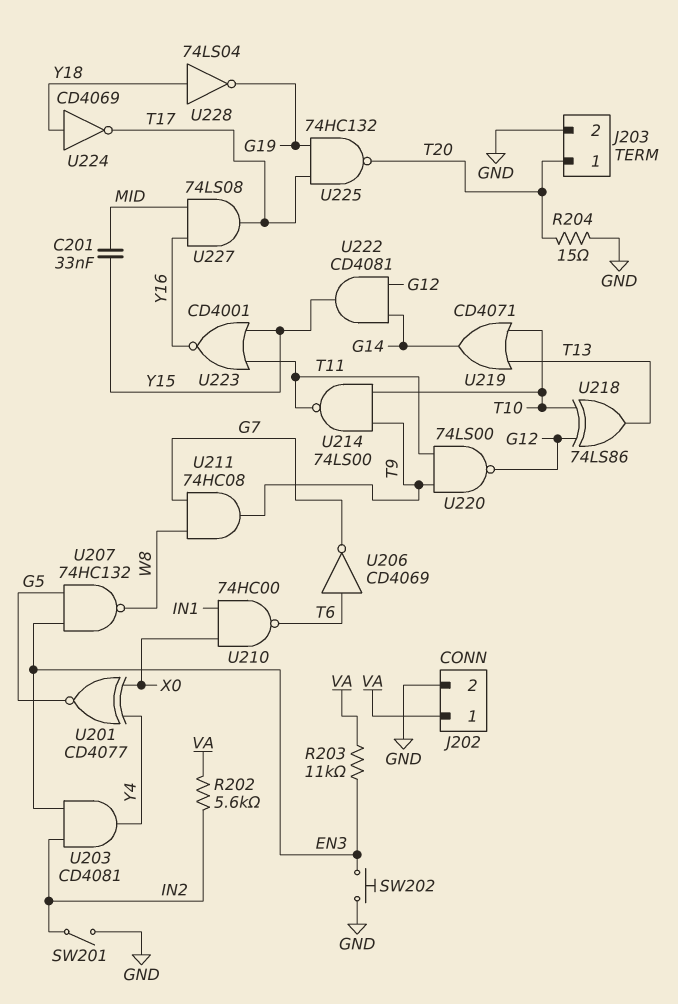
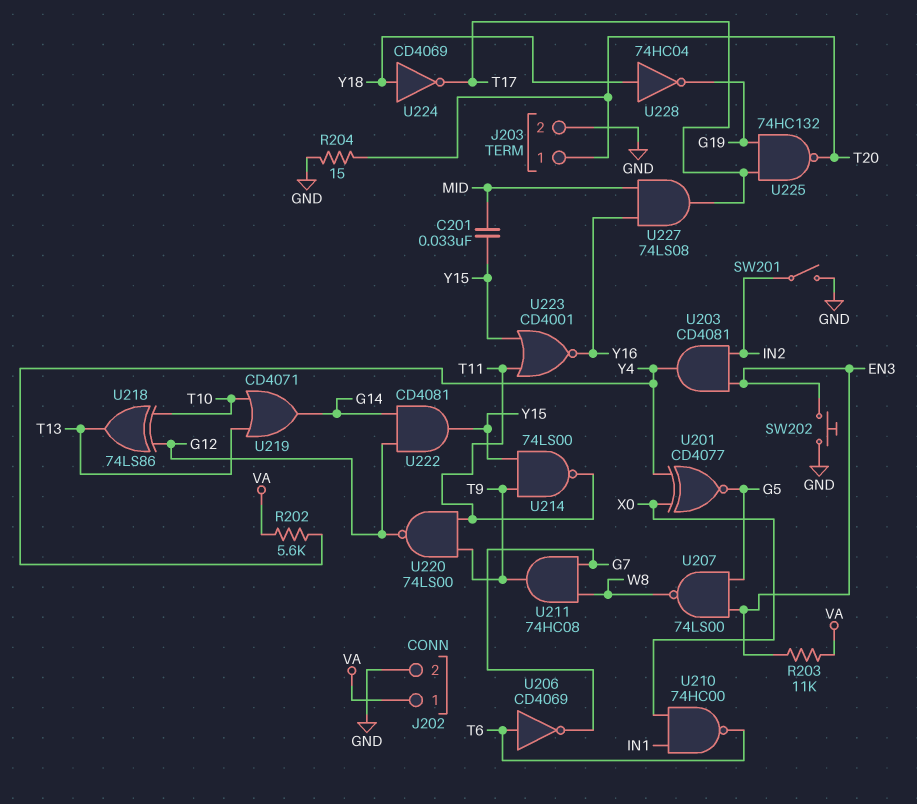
R202: 5.6k (IN2, VA) -> 5.6k (VA, Y4)
U207: NAND 74HC132 (in EN3, in G5, out W8) -> NAND 74LS00 (in EN3, in G5, out W8)
U214: NAND 74LS00 (in T9, in T10, out T11) -> NAND 74LS00 (in T9, in Y15, out T11)
U228: NOT 74LS04 (in Y18, out G19) -> NOT 74HC04 (in Y18, out G19)

